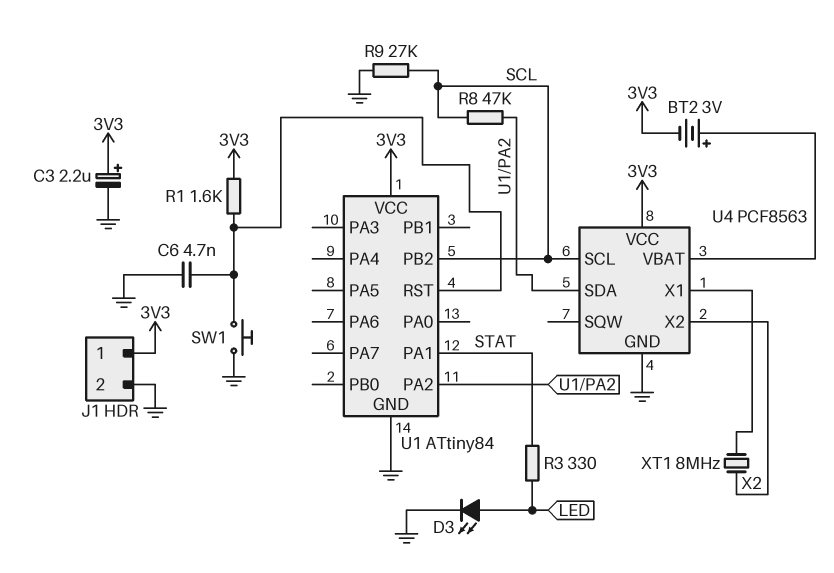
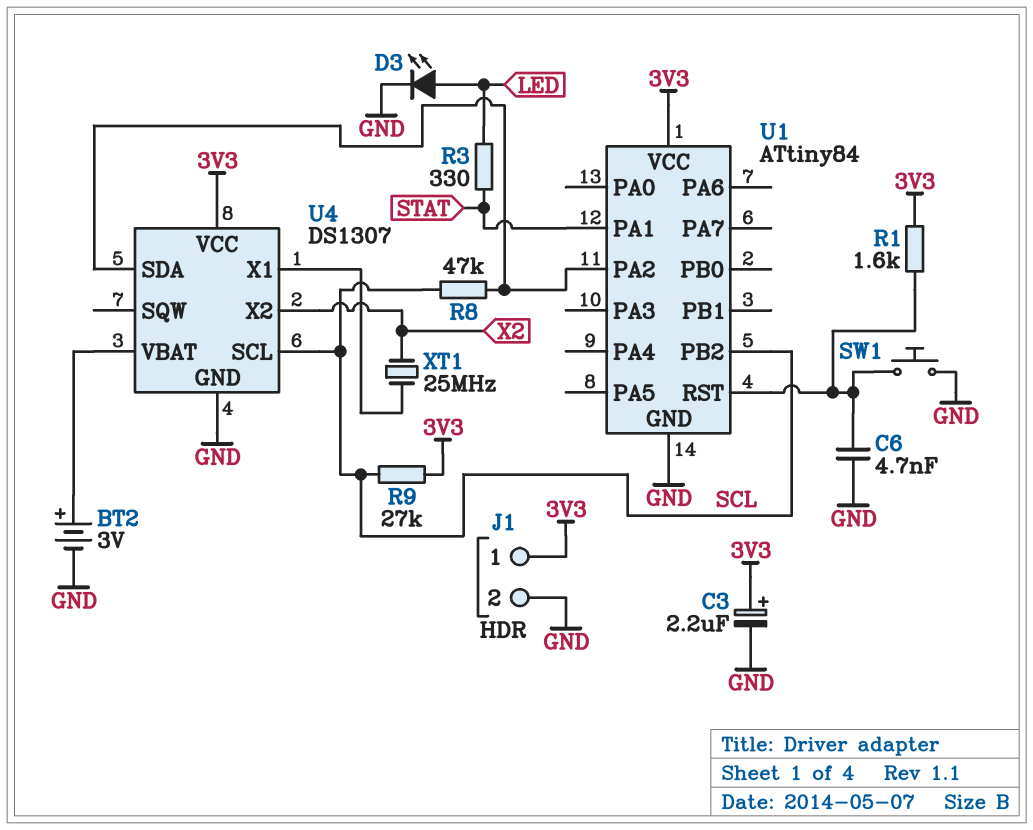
BT2: 3V (plus U4/VBAT, minus 3V3) -> 3V (plus U4/VBAT, minus GND)
R9: 27k (GND, SCL) -> 27k (3V3, SCL)
U4: PCF8563 -> DS1307
XT1: 8MHz (U4/X1, X2) -> 25MHz (U4/X1, X2)

